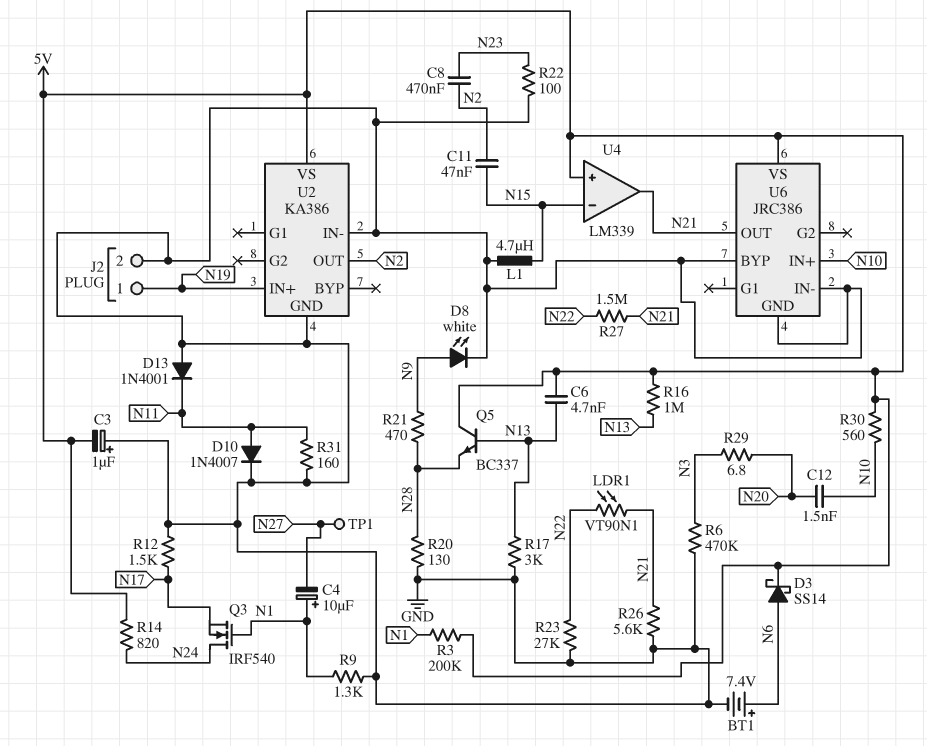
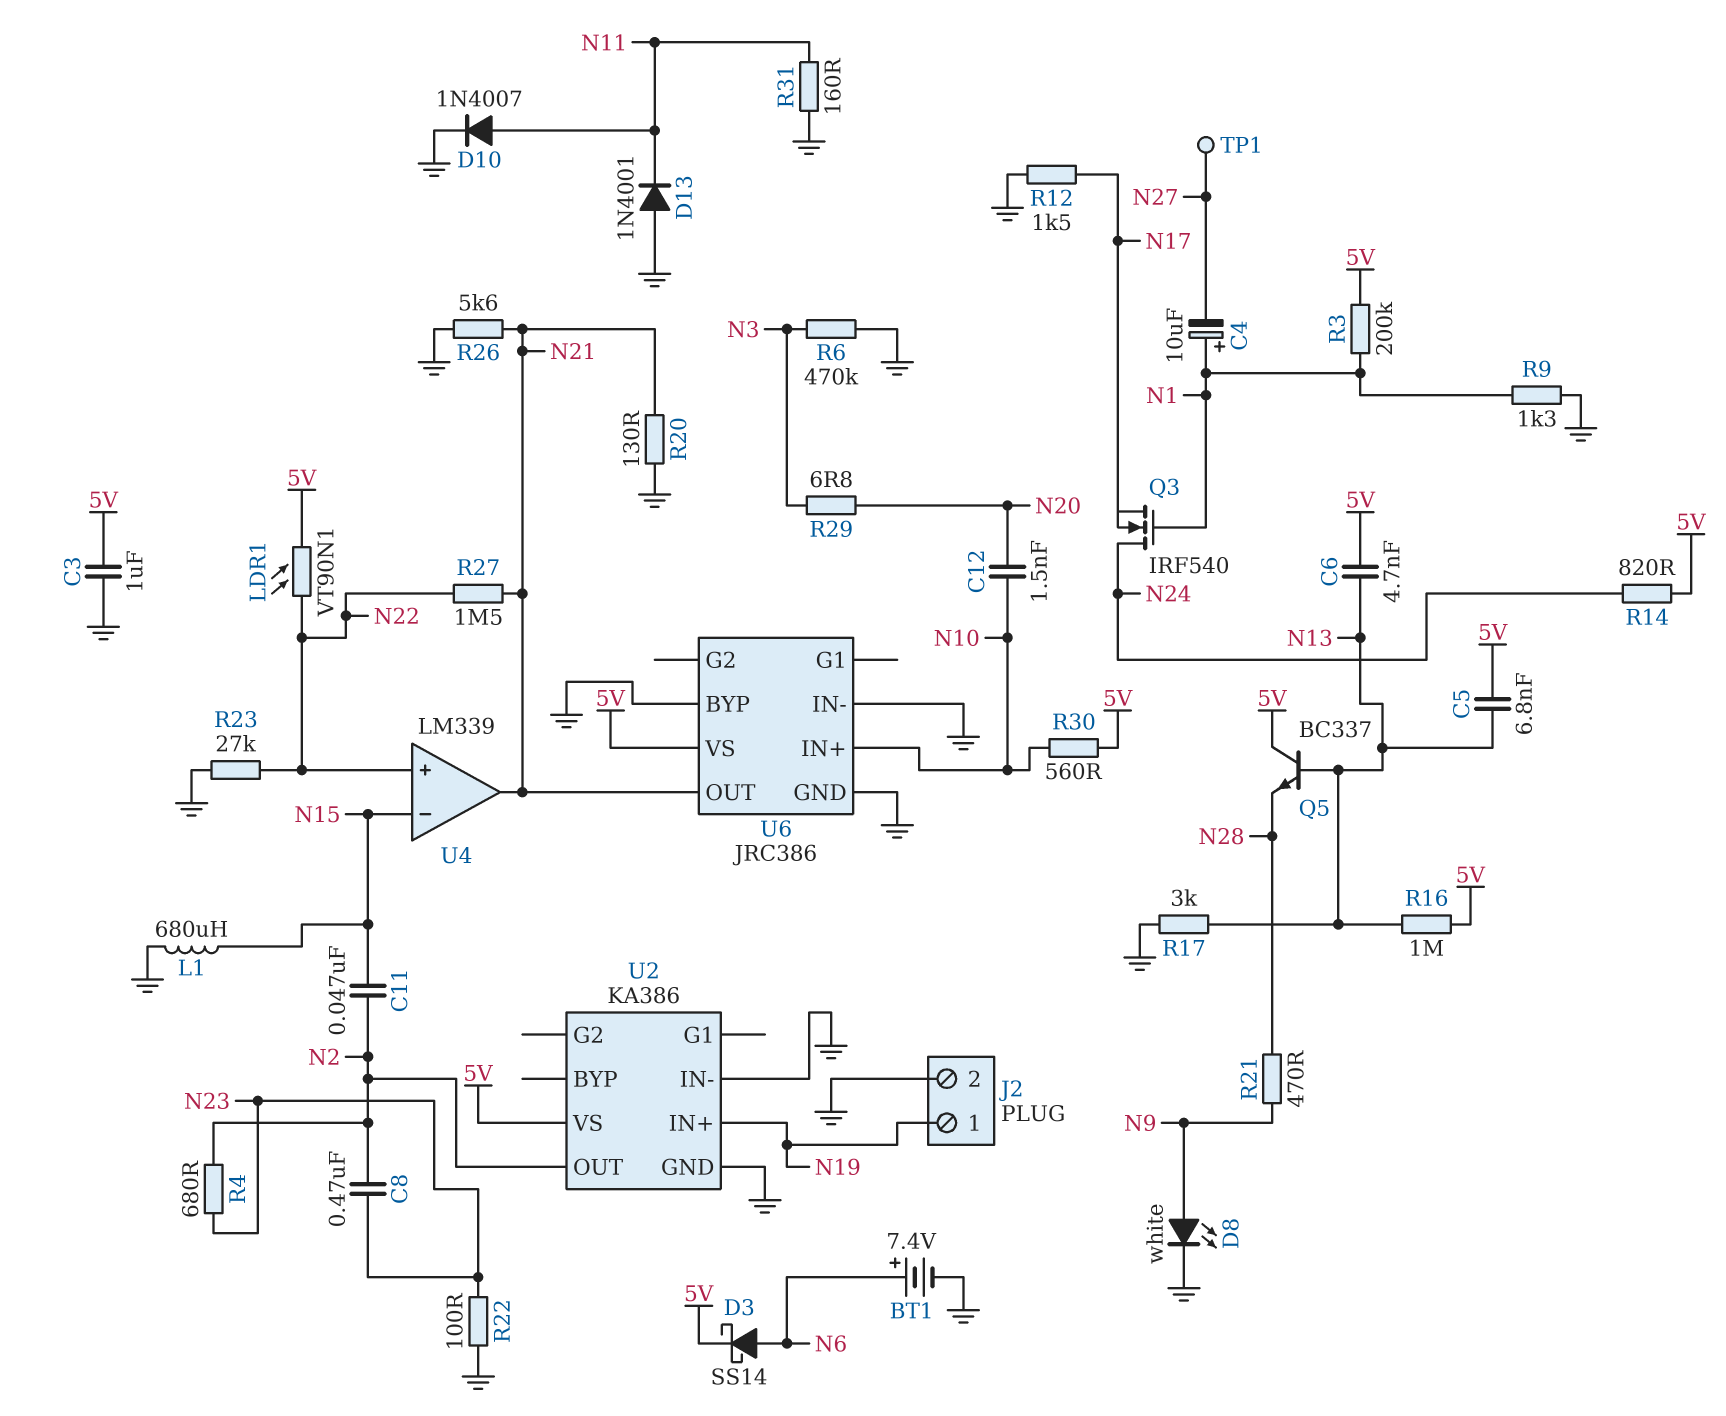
C3: 1uF (plus GND, minus 5V) -> 1uF (5V, GND)
C5: none -> 6.8nF (5V, N13)
L1: 4.7uH (GND, N15) -> 680uH (GND, N15)
LDR1: VT90N1 (N21, N22) -> VT90N1 (5V, N22)
R4: none -> 680 (N2, N23)
R20: 130 (GND, N28) -> 130 (GND, N21)
U4 pin in+: 5V -> N22

